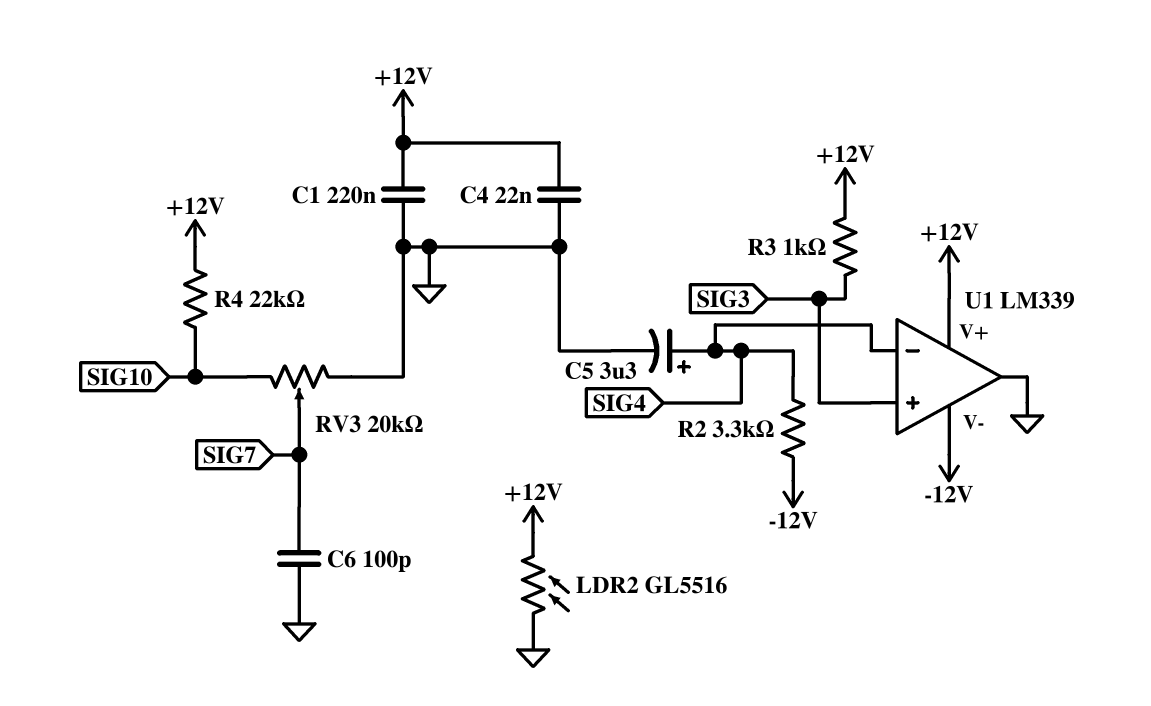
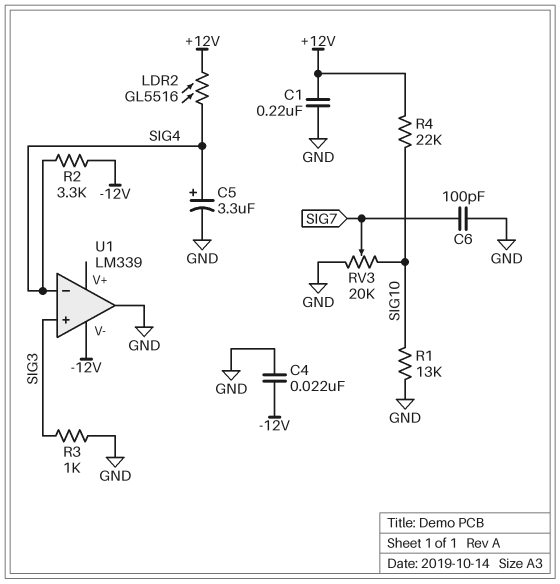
C4: 22nF (+12V, GND) -> 22nF (-12V, GND)
LDR2: GL5516 (+12V, GND) -> GL5516 (+12V, SIG4)
R1: none -> 13k (GND, SIG10)
R3: 1k (+12V, SIG3) -> 1k (GND, SIG3)
U1 pin V+: +12V -> none

